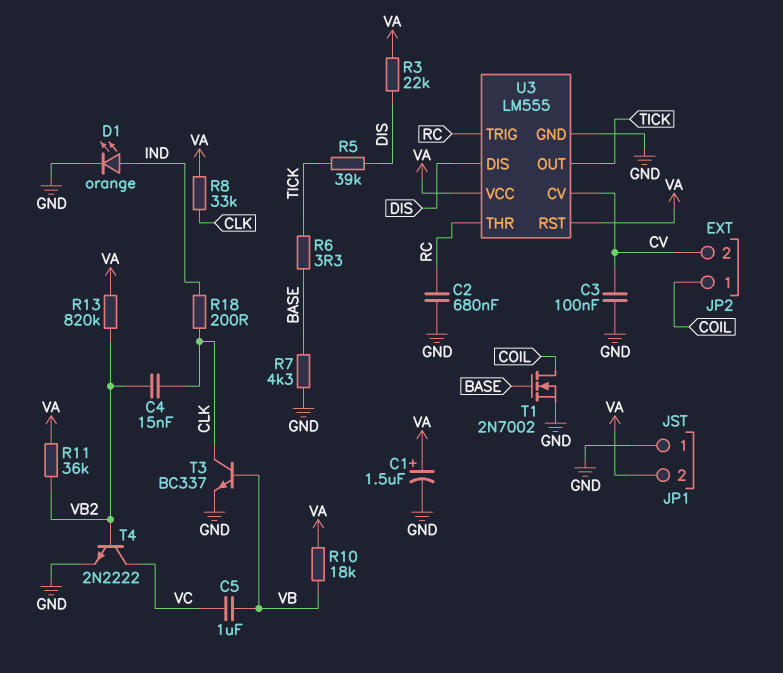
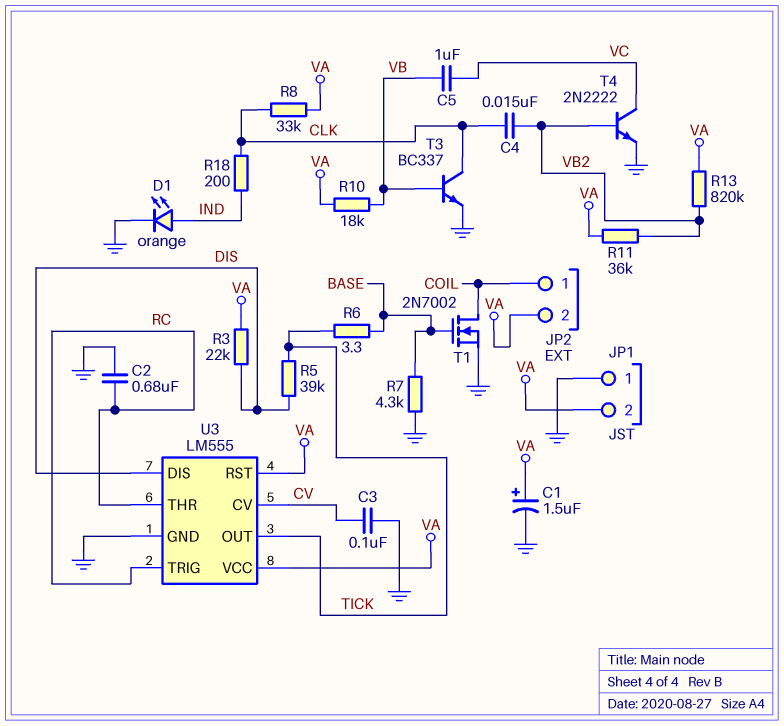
JP2 pin 2: CV -> VA

